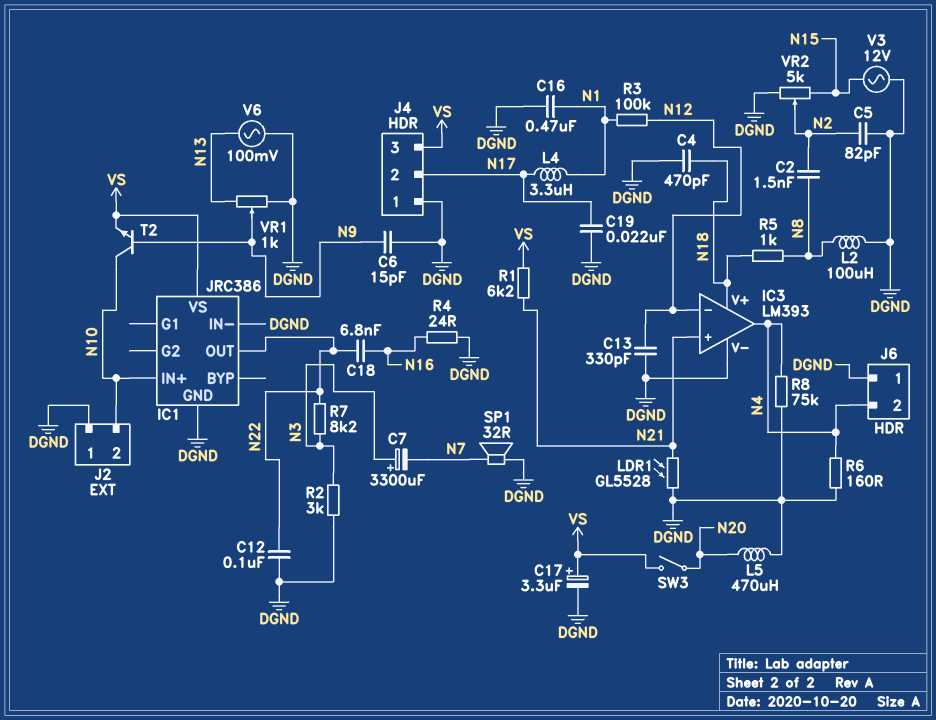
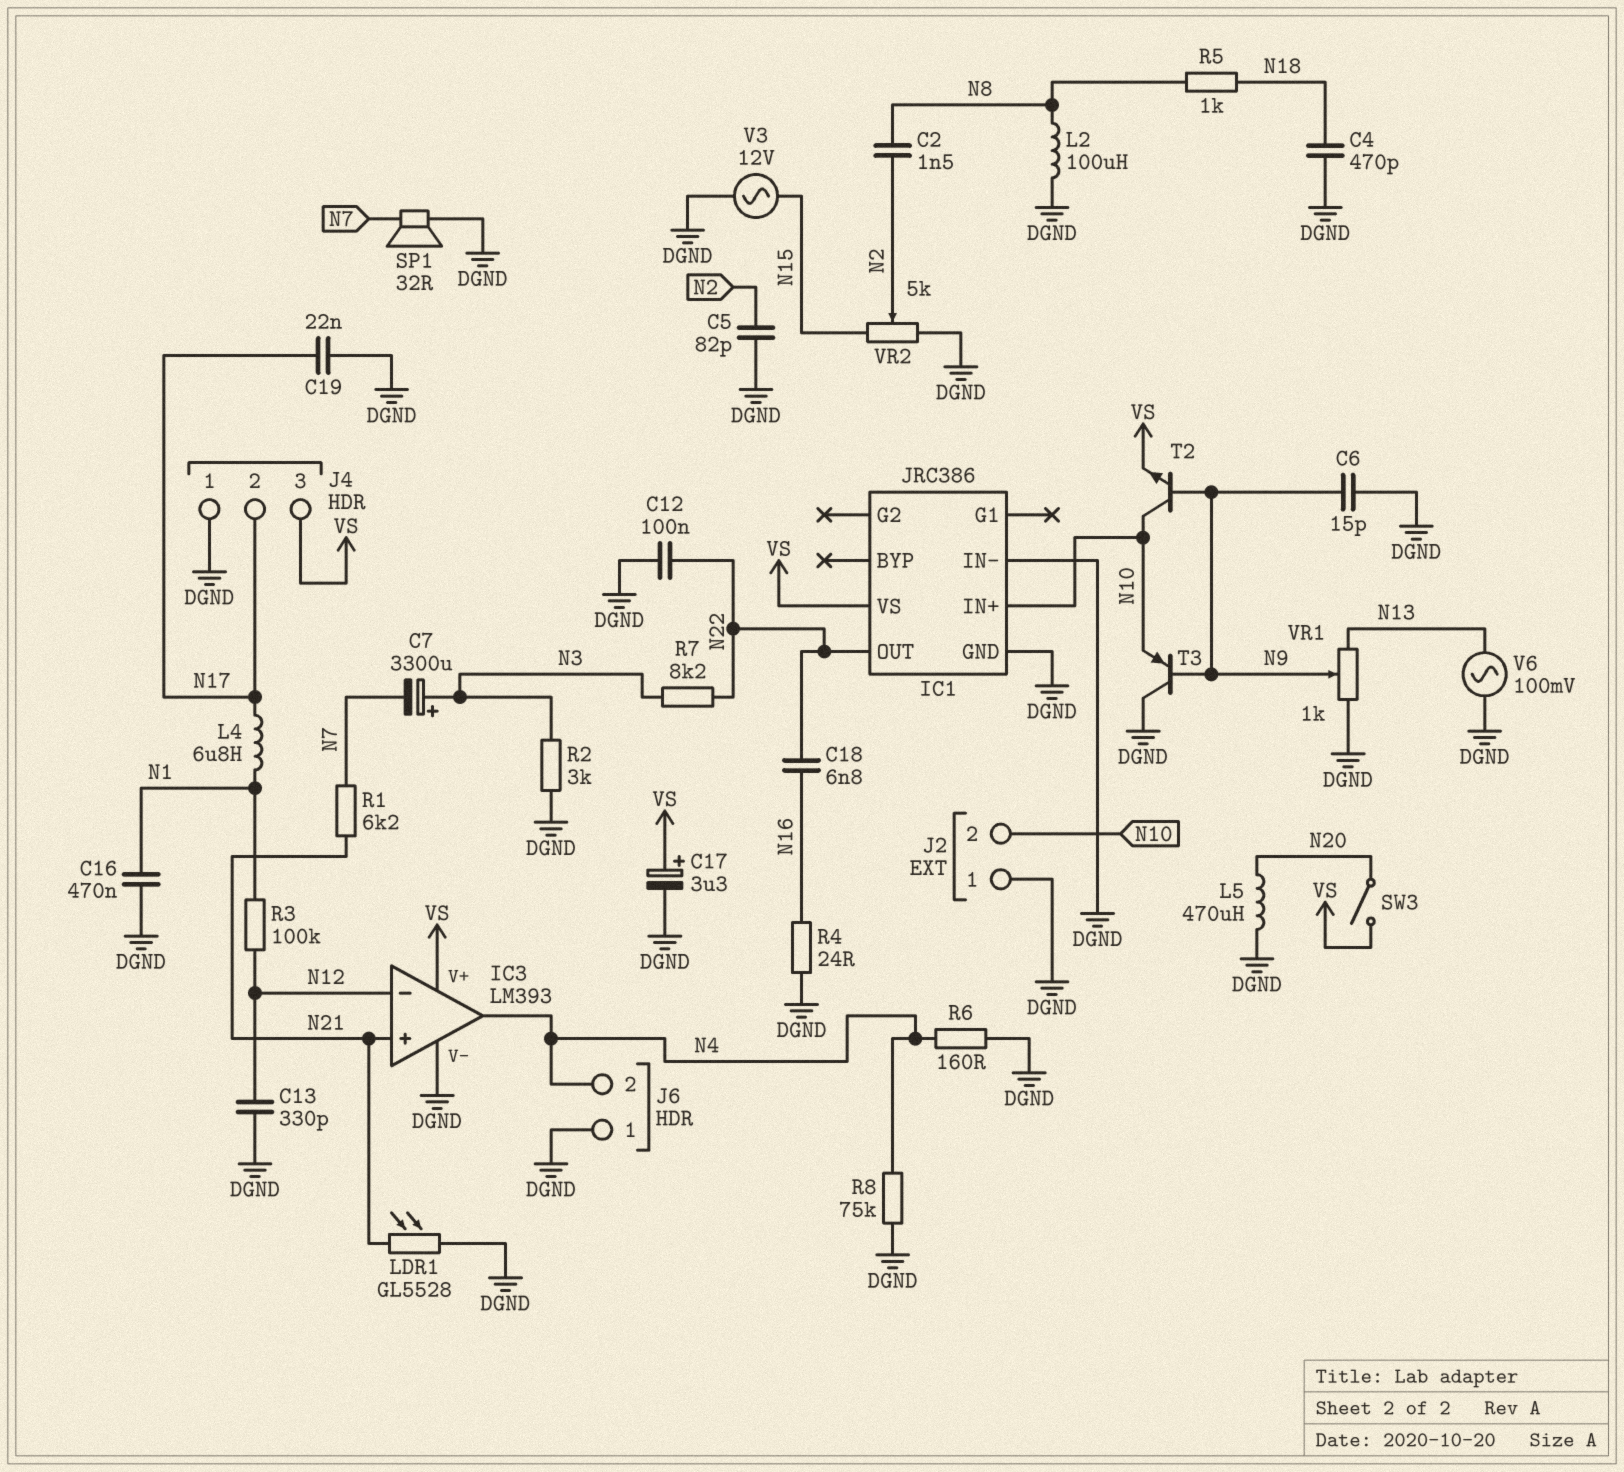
IC3 pin V+: N18 -> VS
L4: 3.3uH (N1, N17) -> 6.8uH (N1, N17)
R1: 6.2k (N21, VS) -> 6.2k (N7, N21)
T3: none -> PNP (B N9, C DGND, E N10)

